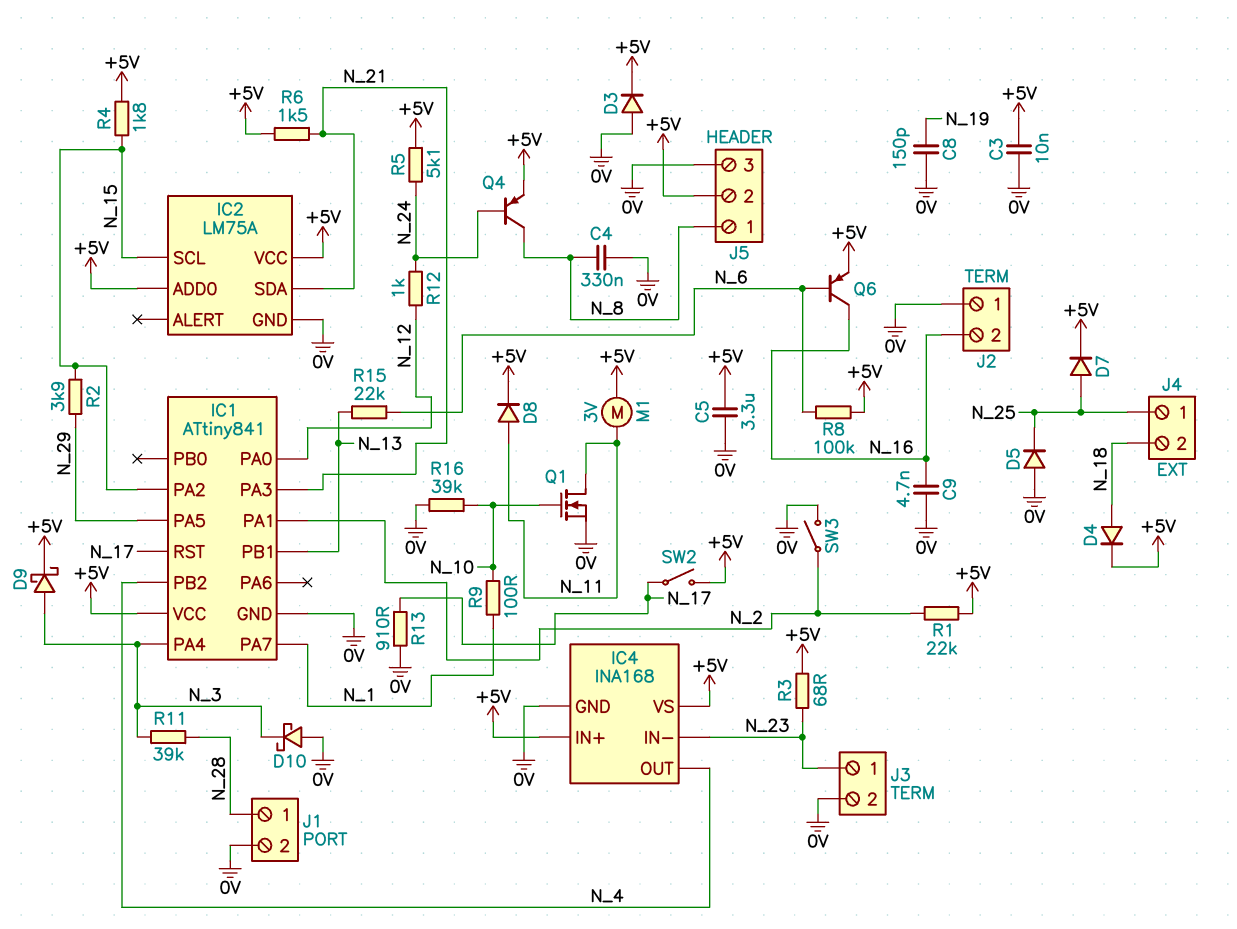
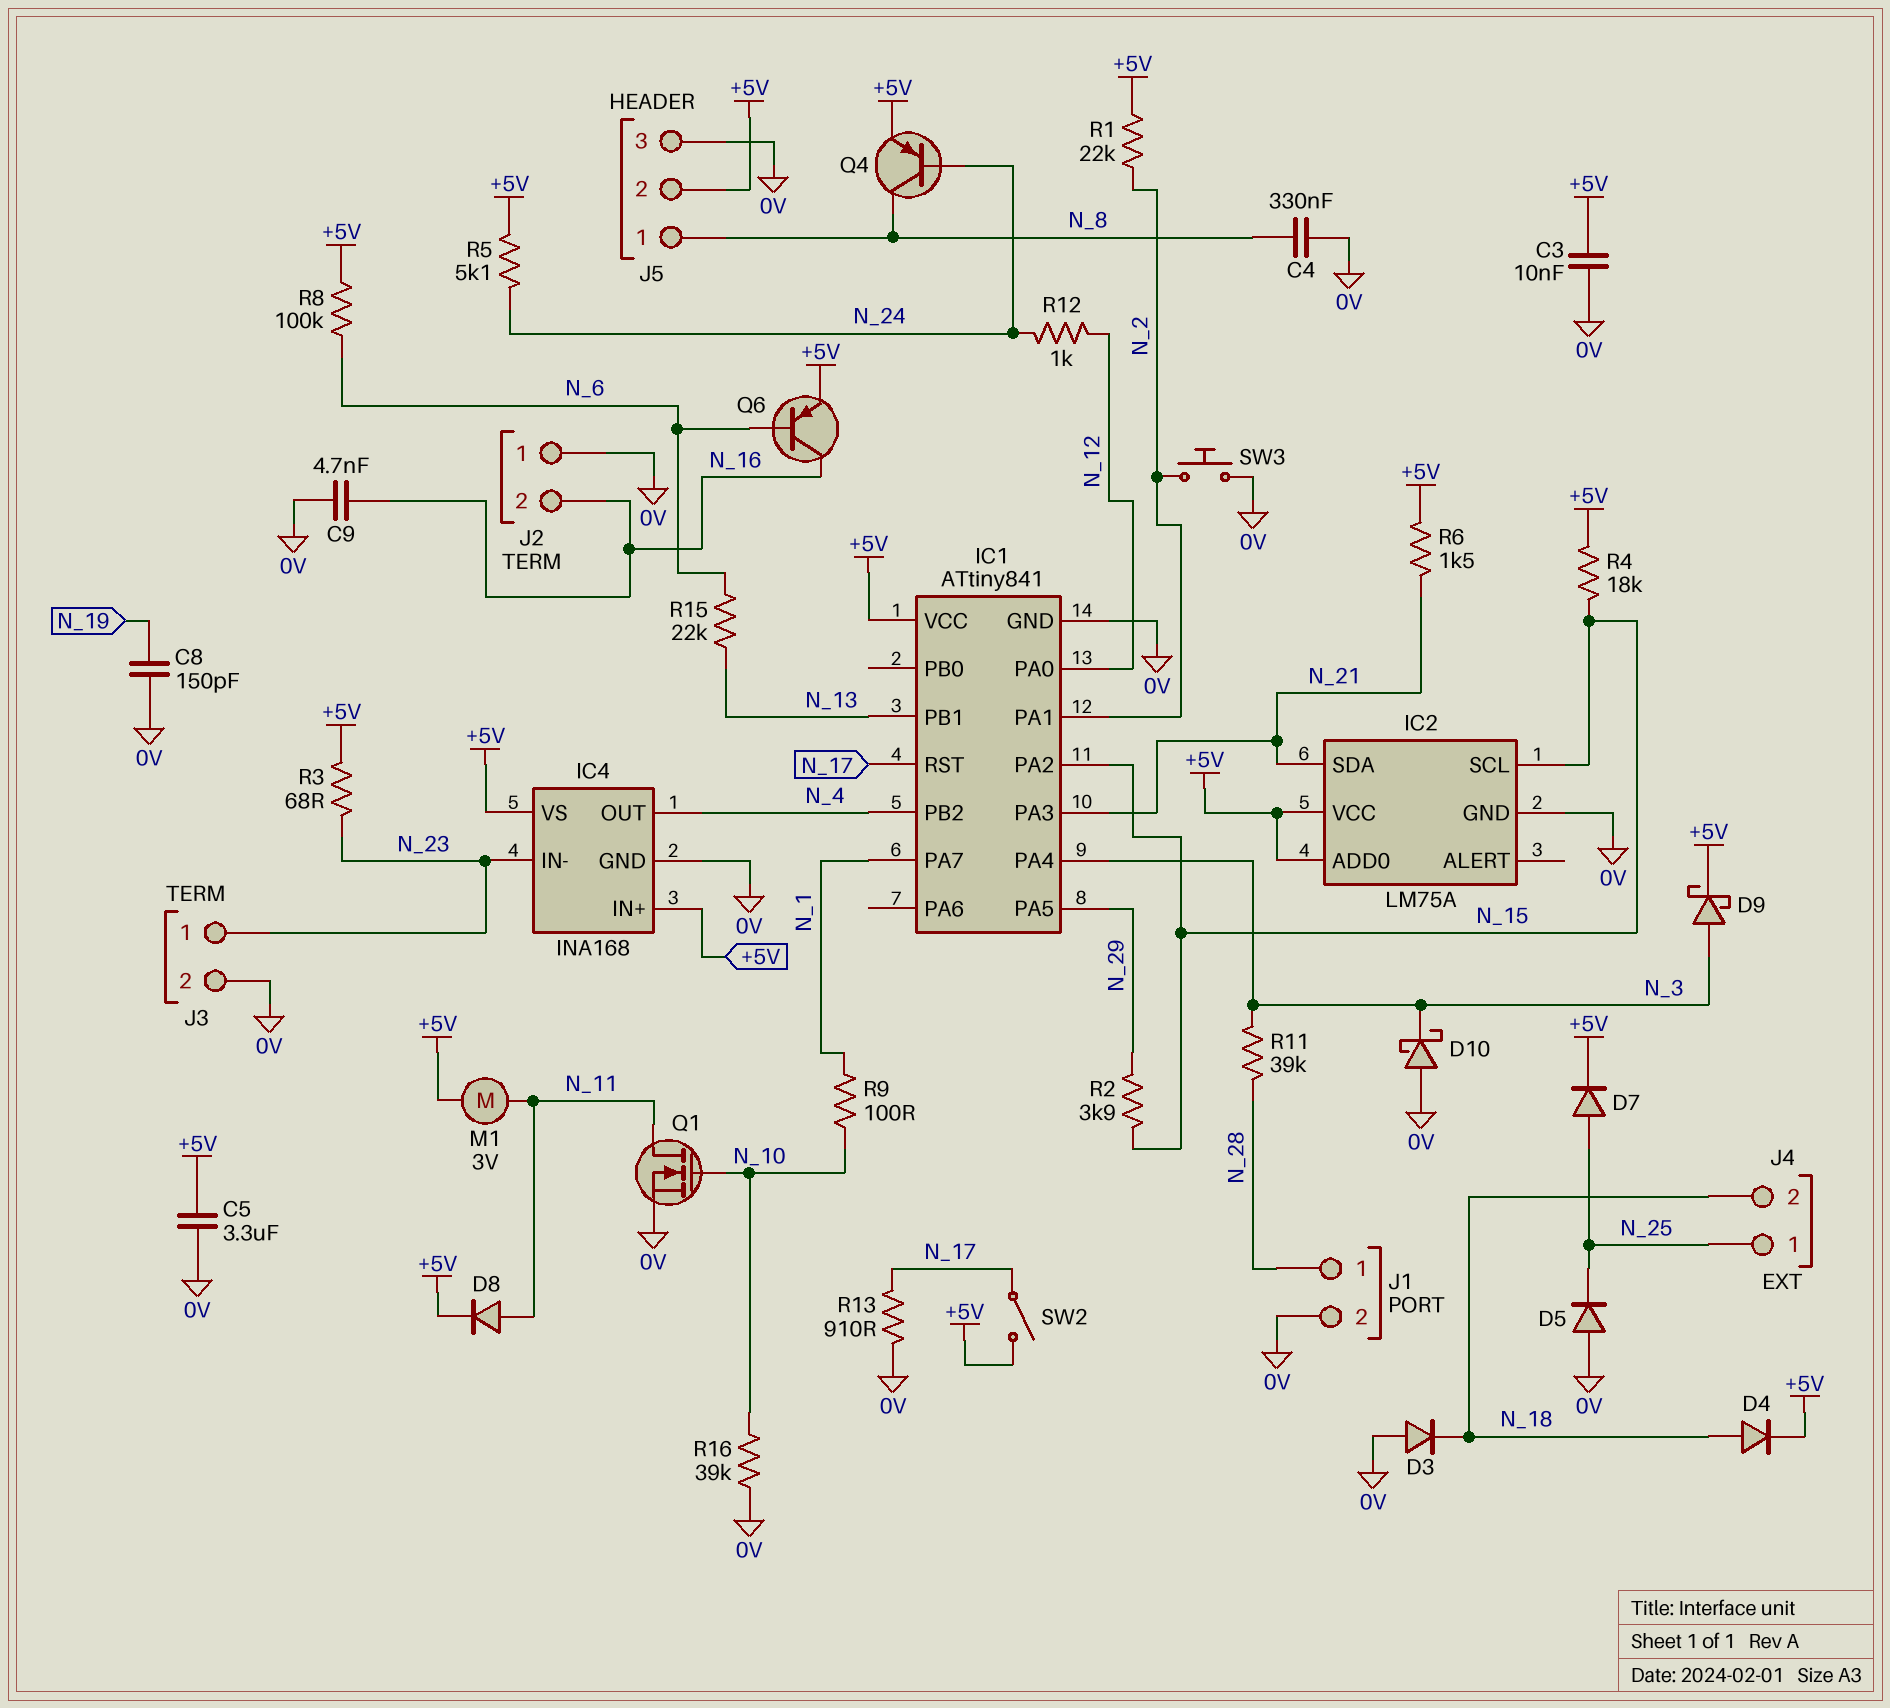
D3: diode (A 0V, K +5V) -> diode (A 0V, K N_18)
R4: 1.8k (+5V, N_15) -> 18k (+5V, N_15)
SW3: switch (0V, N_2) -> button (0V, N_2)

